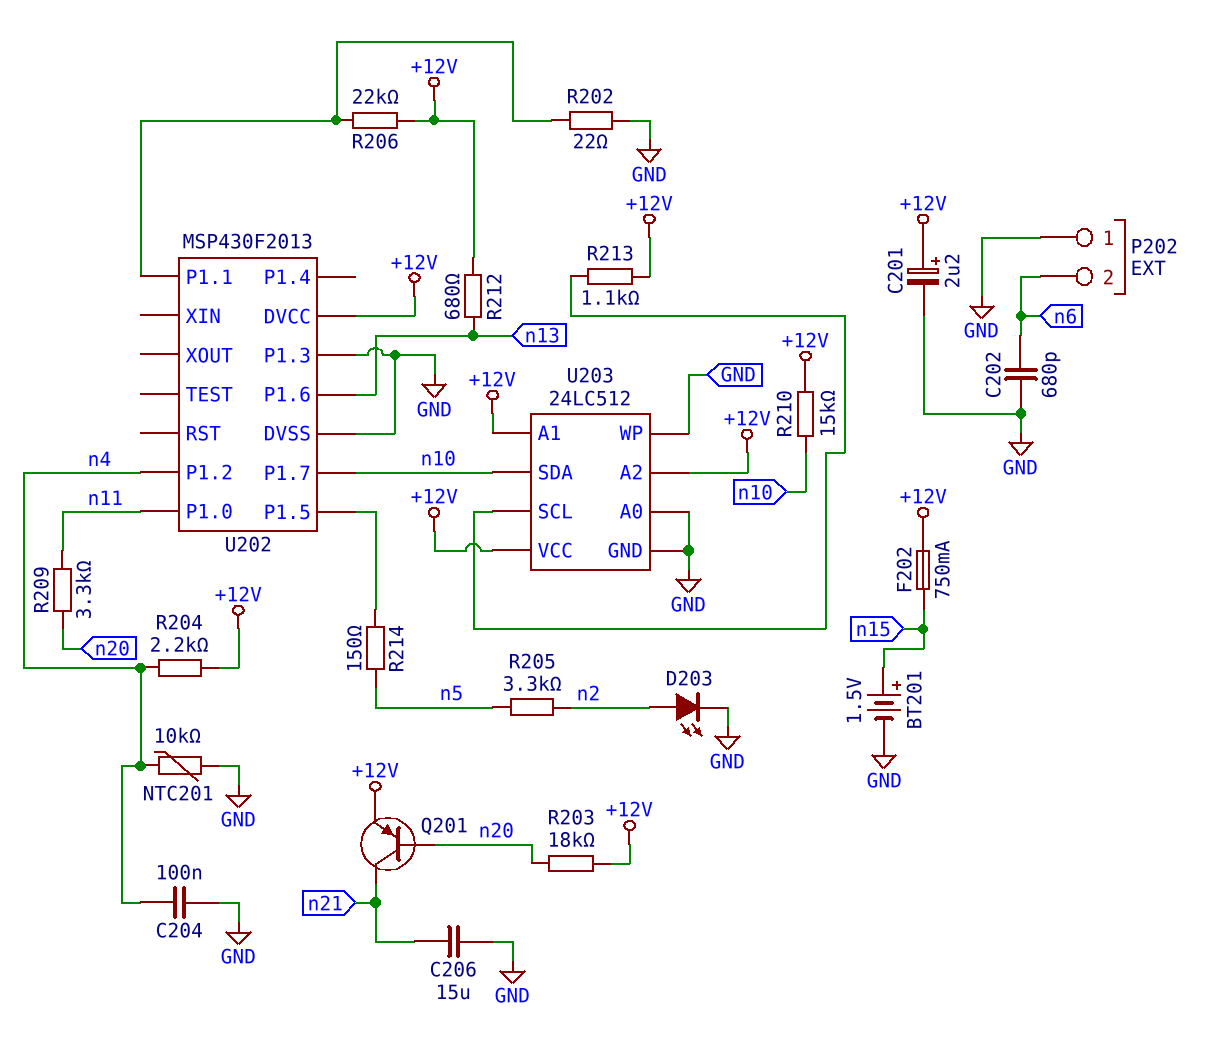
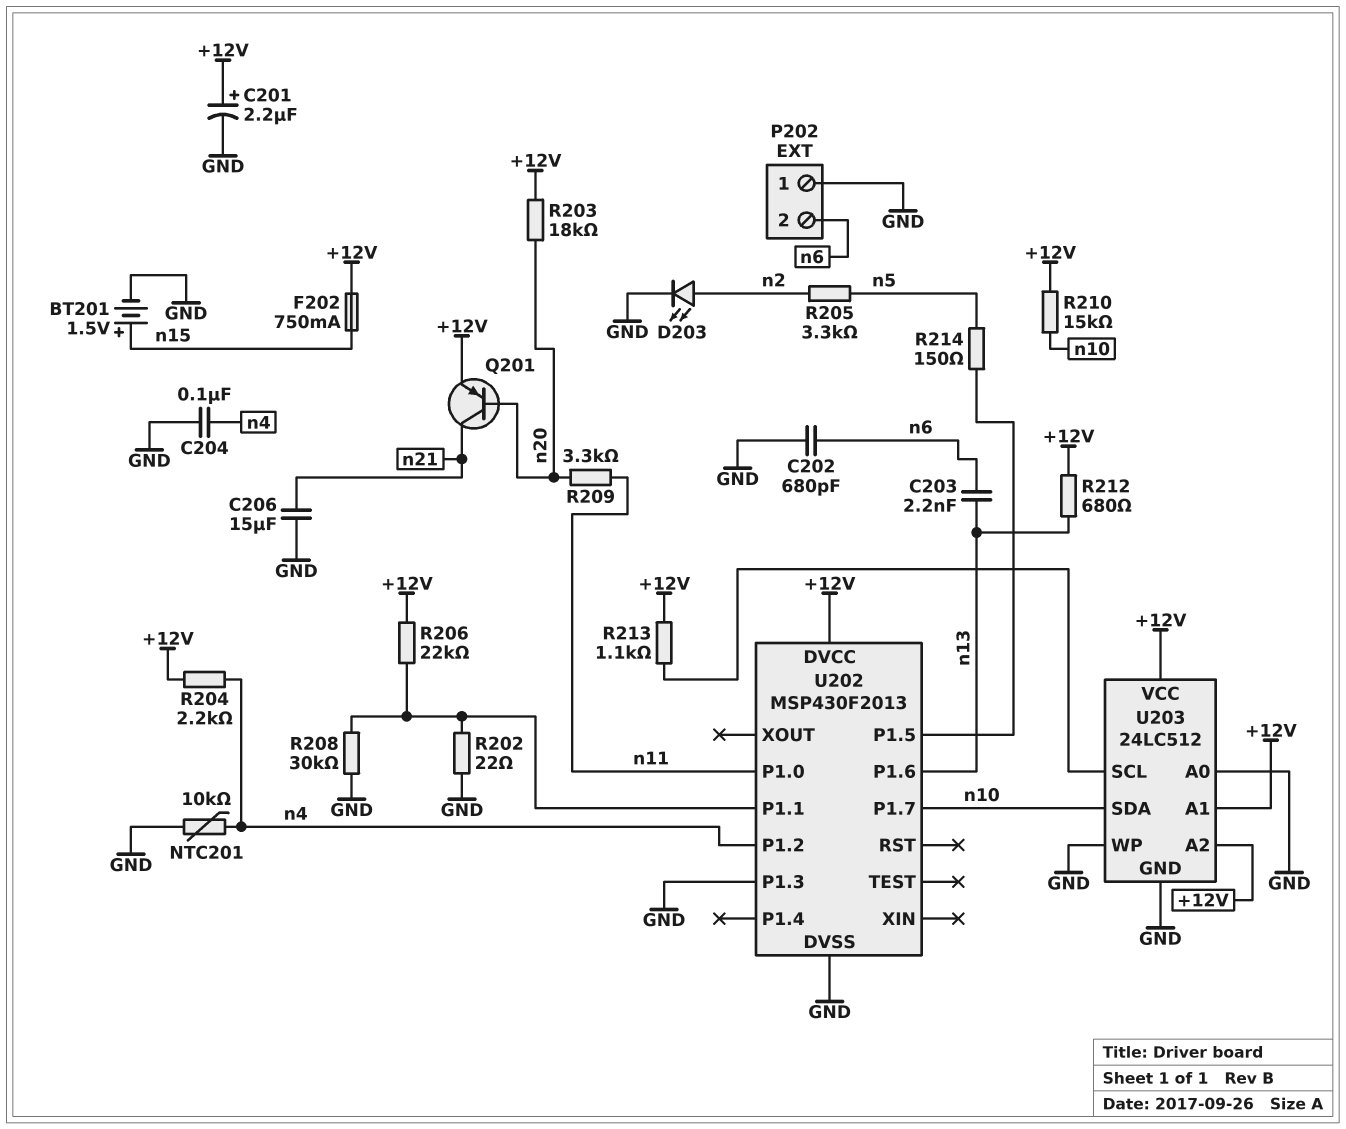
C203: none -> 2.2nF (n6, n13)
R208: none -> 30k (GND, U202/P1.1)

